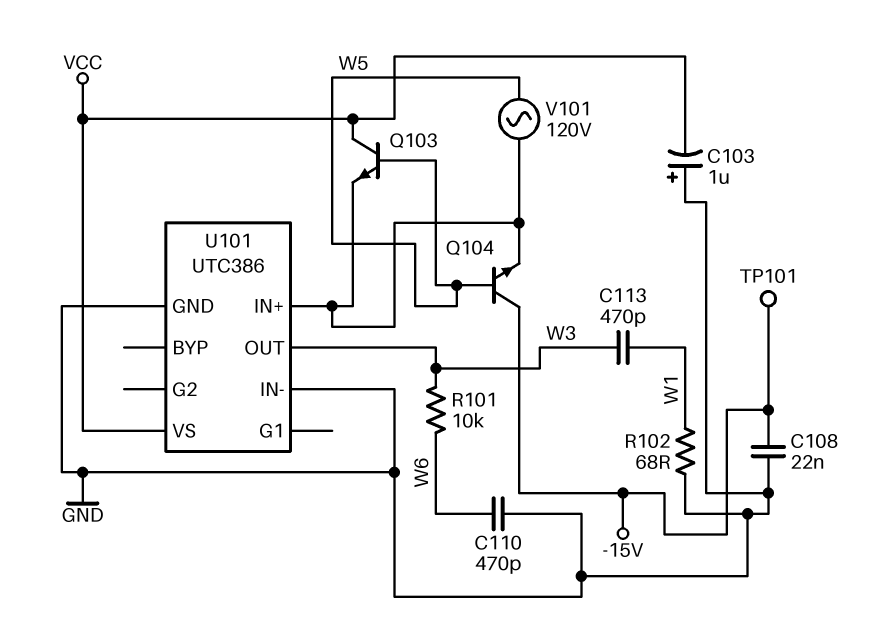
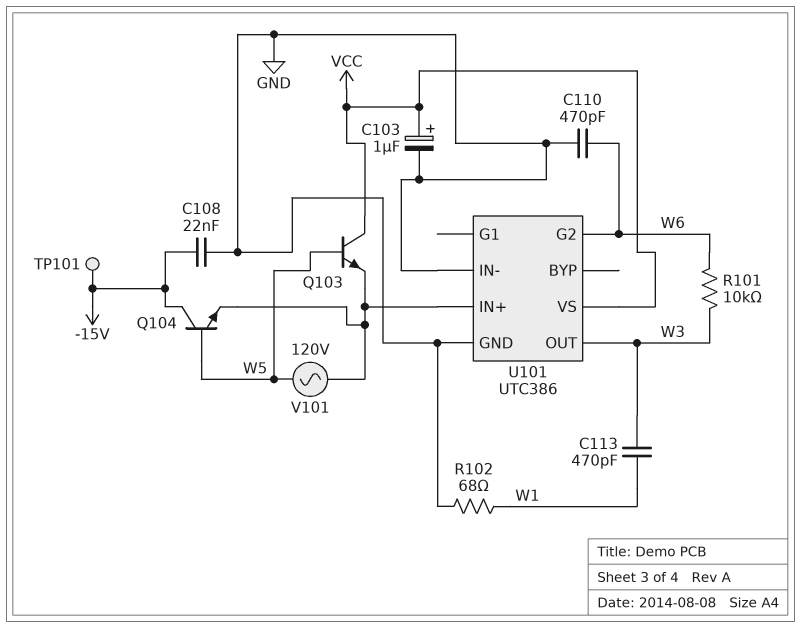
C103: 1uF (plus GND, minus VCC) -> 1uF (plus VCC, minus GND)
U101 pin G2: none -> W6

